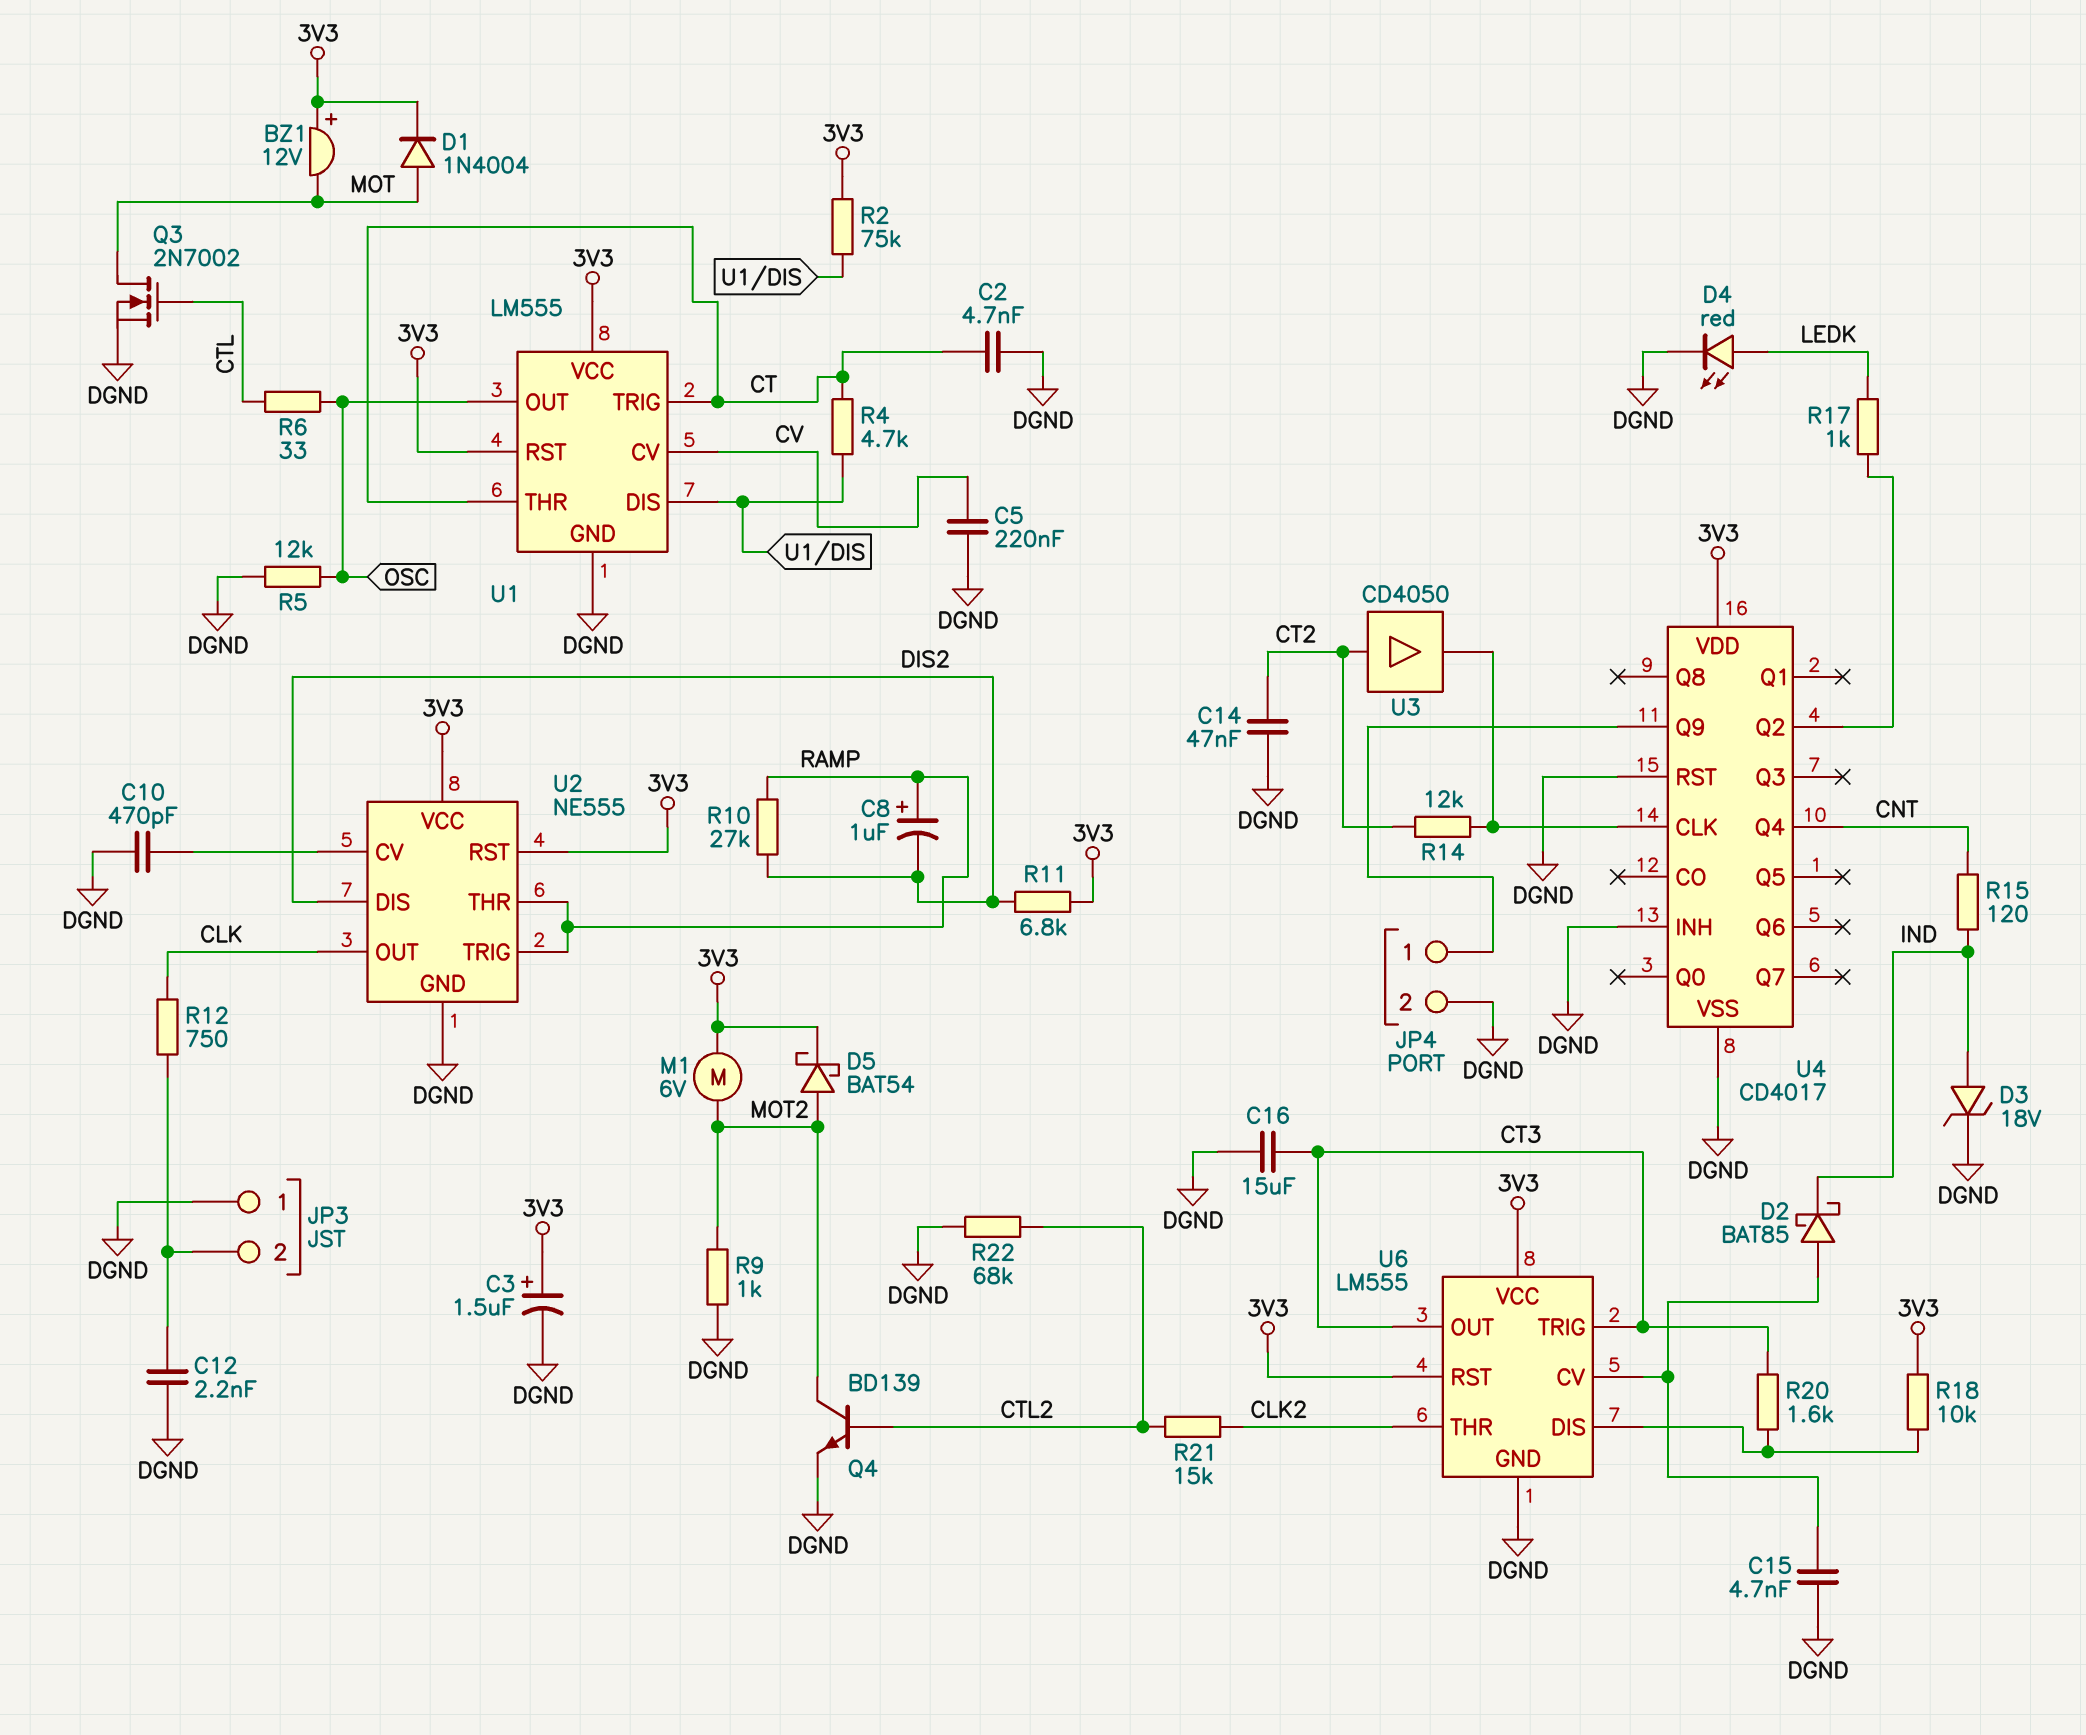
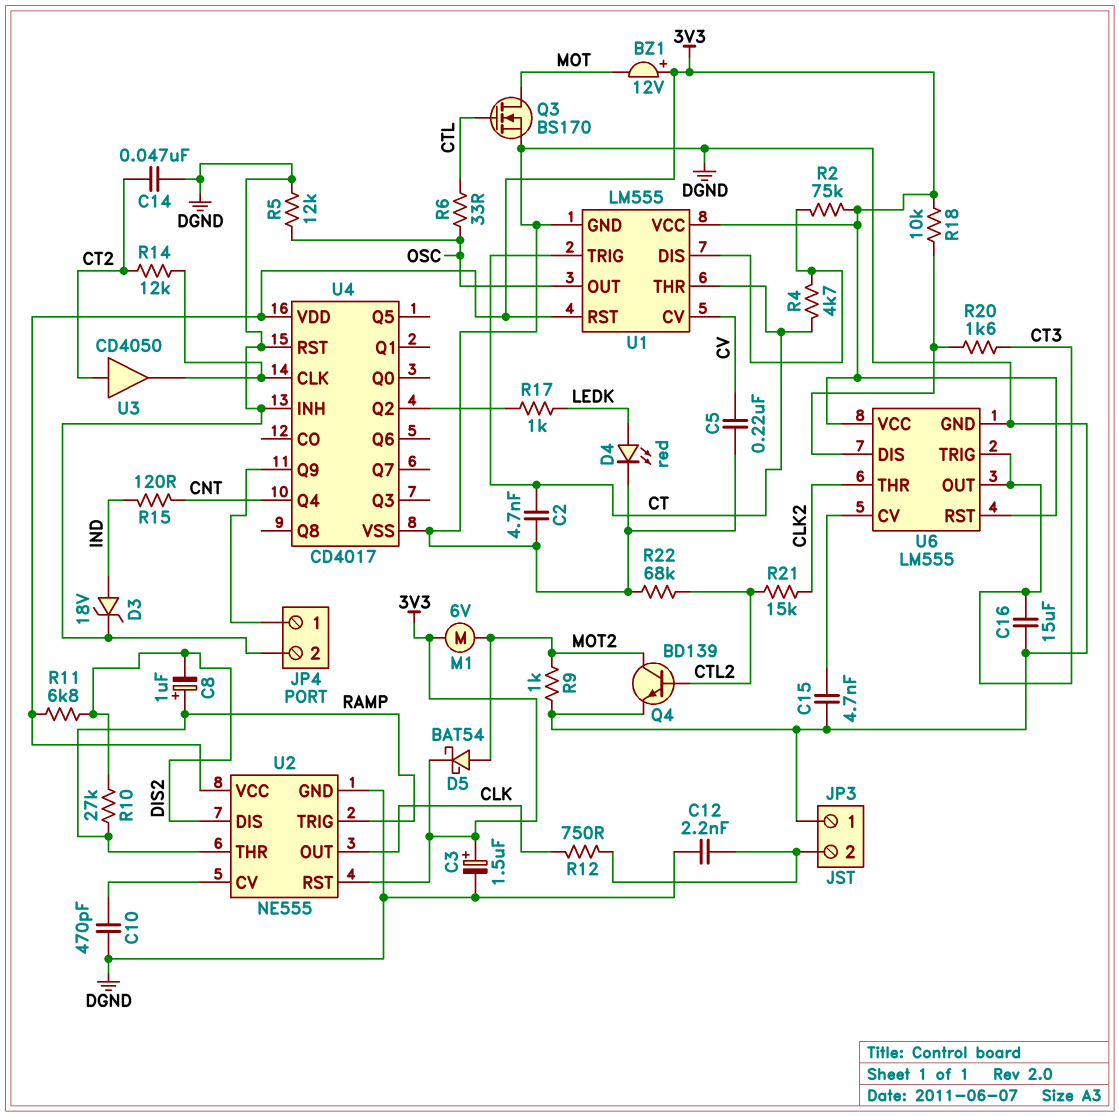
D1: diode 1N4004 (A MOT, K 3V3) -> none
D2: schottky BAT85 (A U6/CV, K IND) -> none
Q3: NMOS 2N7002 (G CTL, D MOT, S DGND) -> NMOS BS170 (G CTL, D MOT, S DGND)

